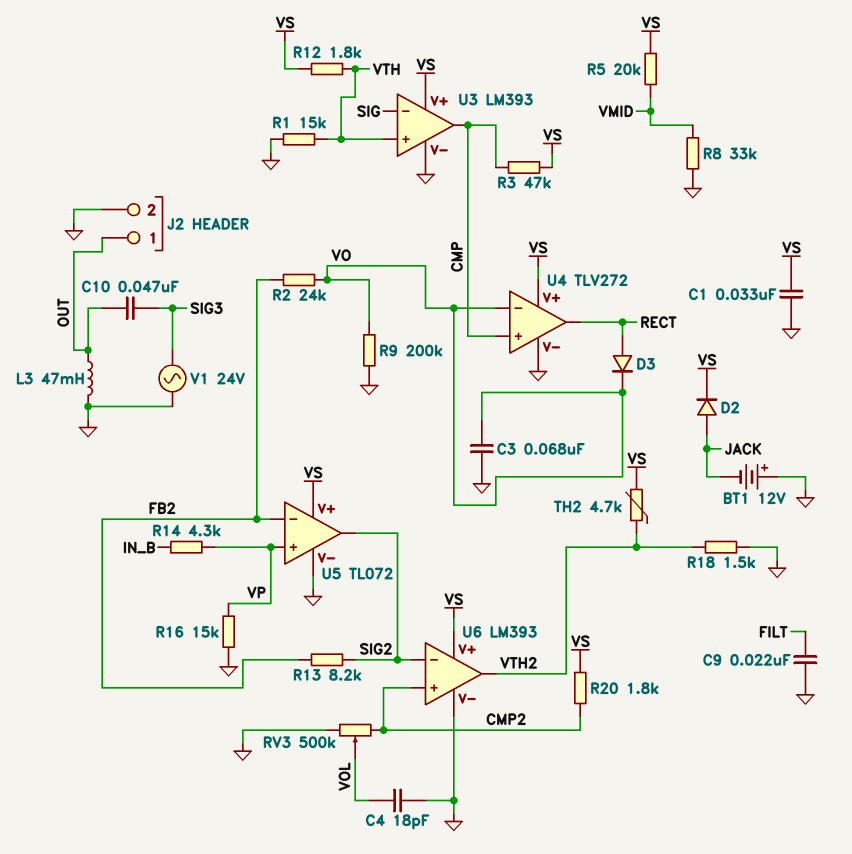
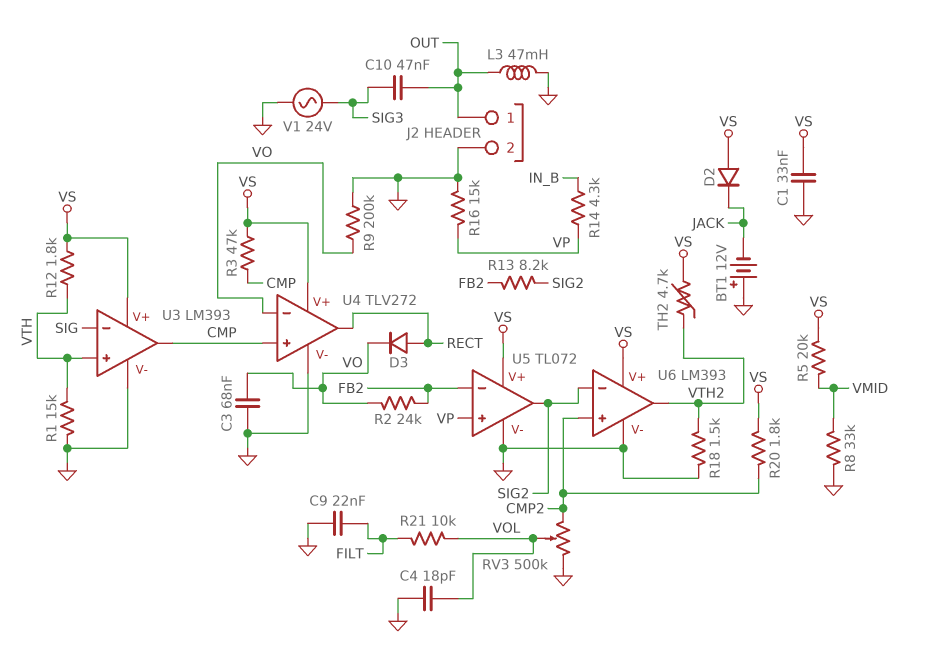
D2: diode (A JACK, K VS) -> diode (A VS, K JACK)
R21: none -> 10k (FILT, VOL)

